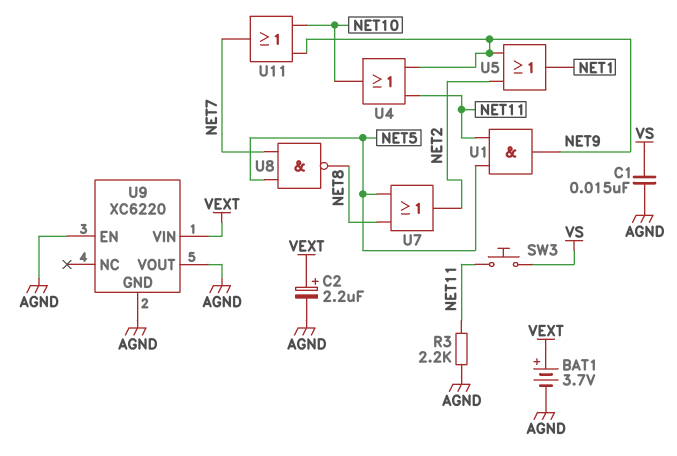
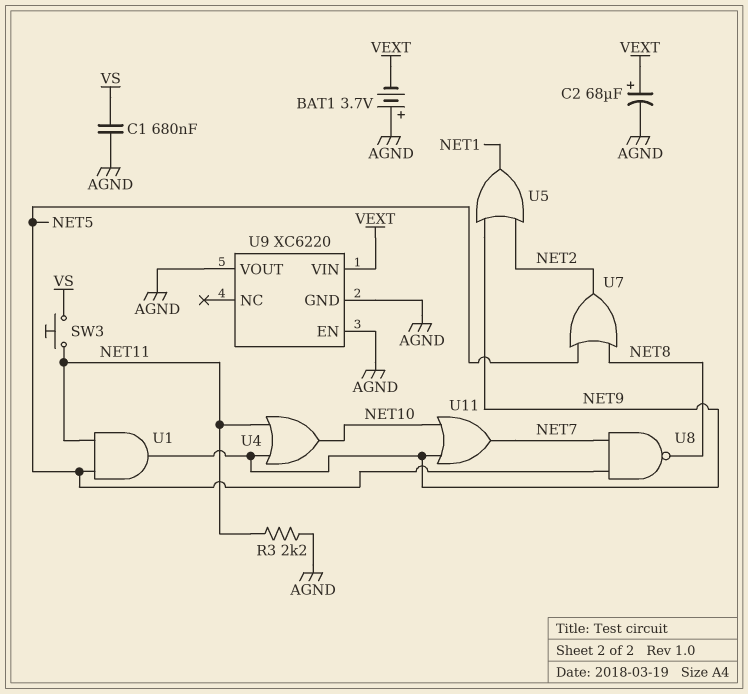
BAT1: 3.7V (plus VEXT, minus AGND) -> 3.7V (plus AGND, minus VEXT)
C1: 15nF (AGND, VS) -> 680nF (AGND, VS)
C2: 2.2uF (plus VEXT, minus AGND) -> 68uF (plus VEXT, minus AGND)

